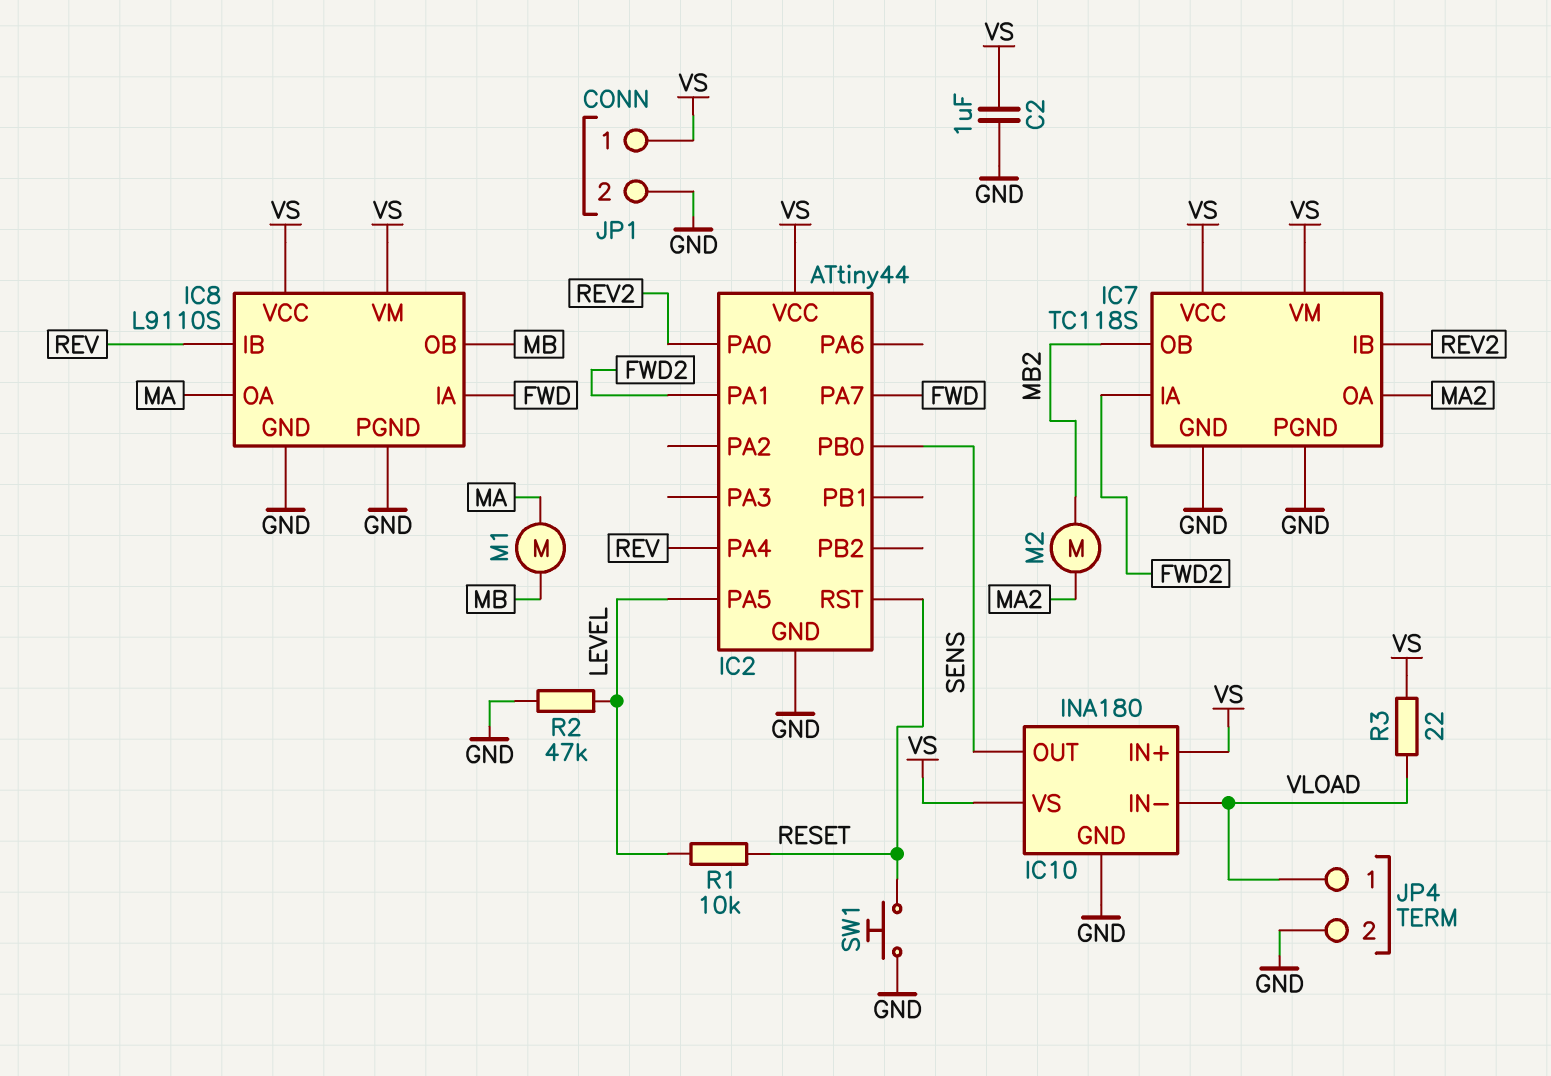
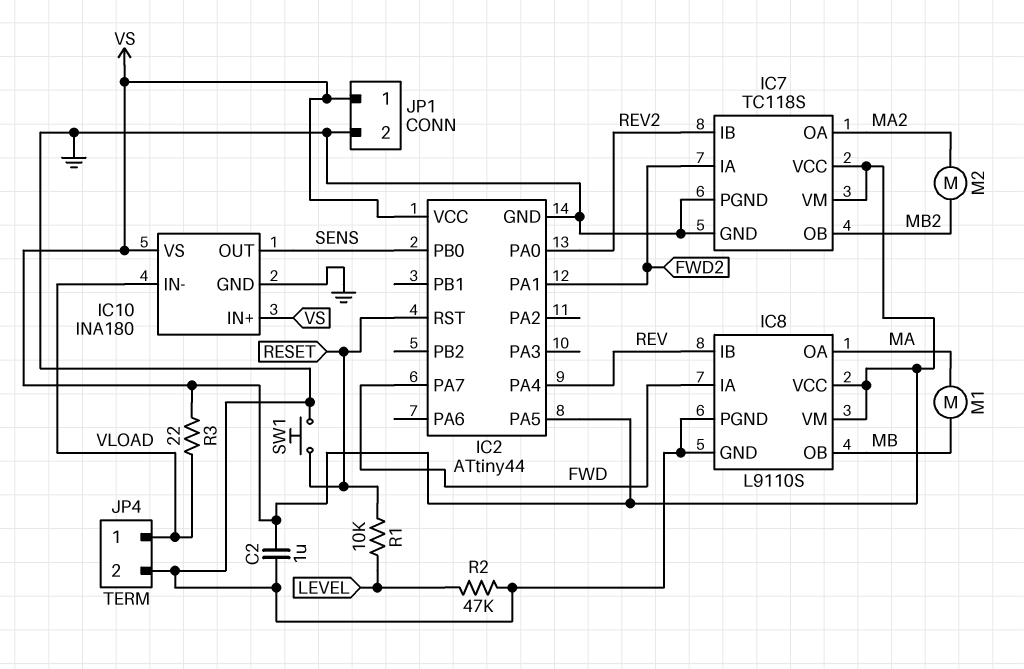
IC2 pin PA5: LEVEL -> VS

